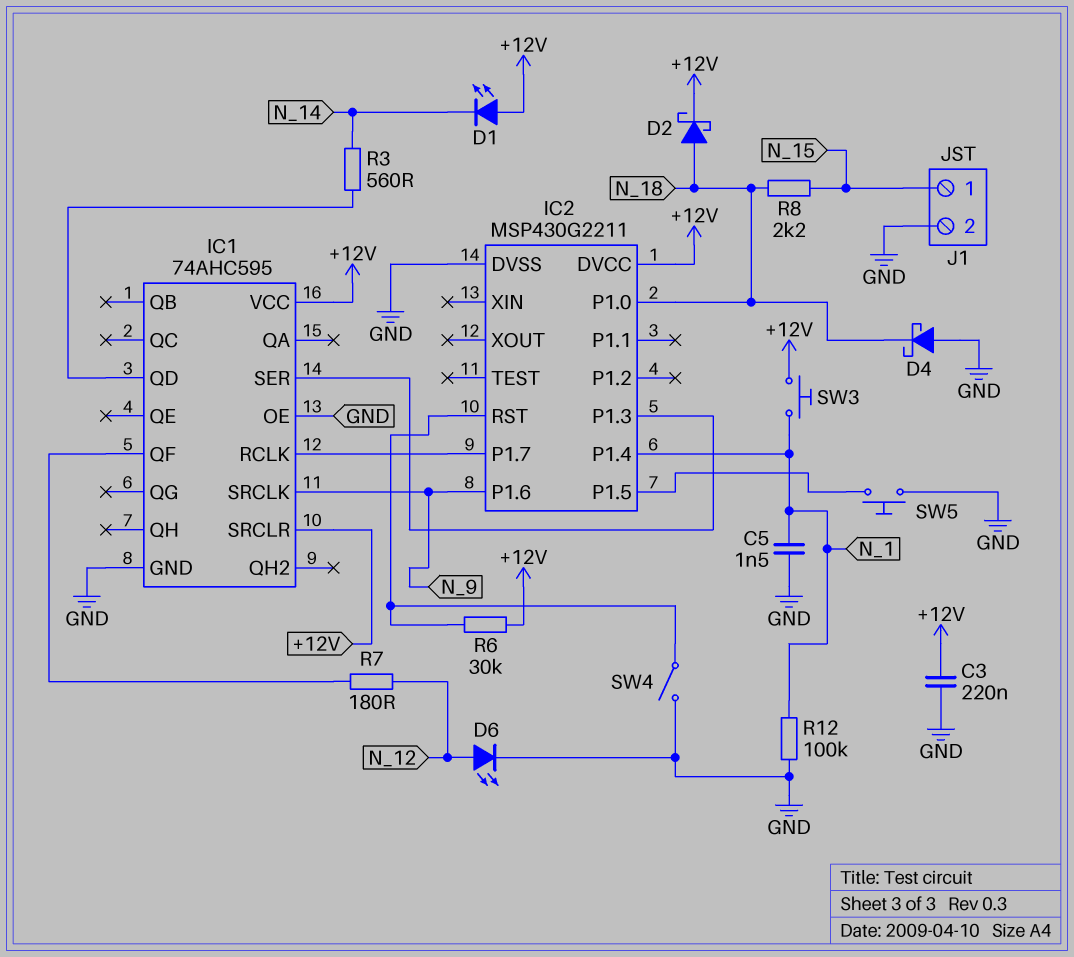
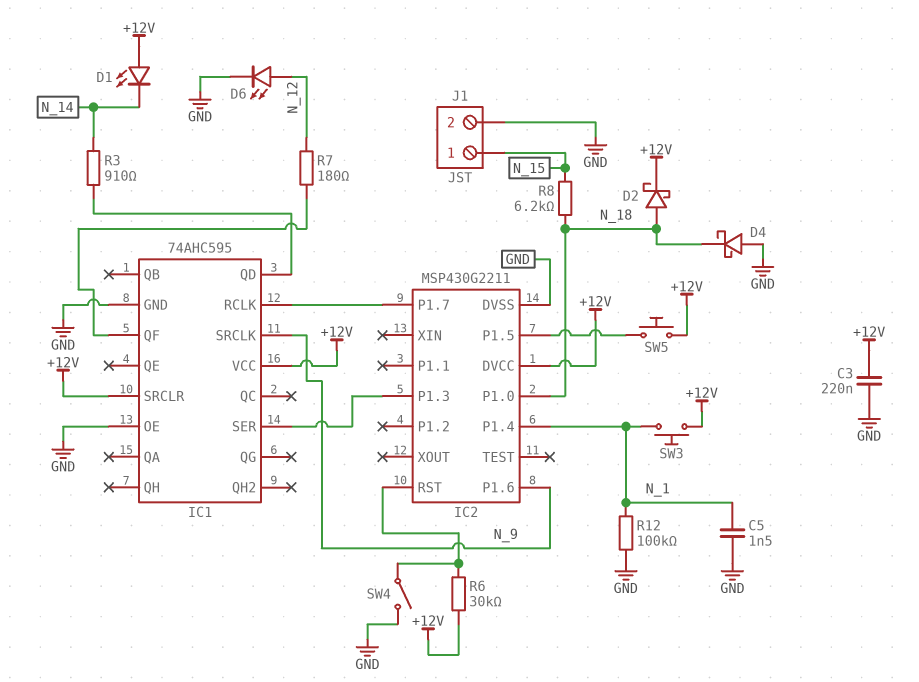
R3: 560 (IC1/QD, N_14) -> 910 (IC1/QD, N_14)
R8: 2.2k (N_15, N_18) -> 6.2k (N_15, N_18)
SW5: button (GND, IC2/P1.5) -> button (+12V, IC2/P1.5)

